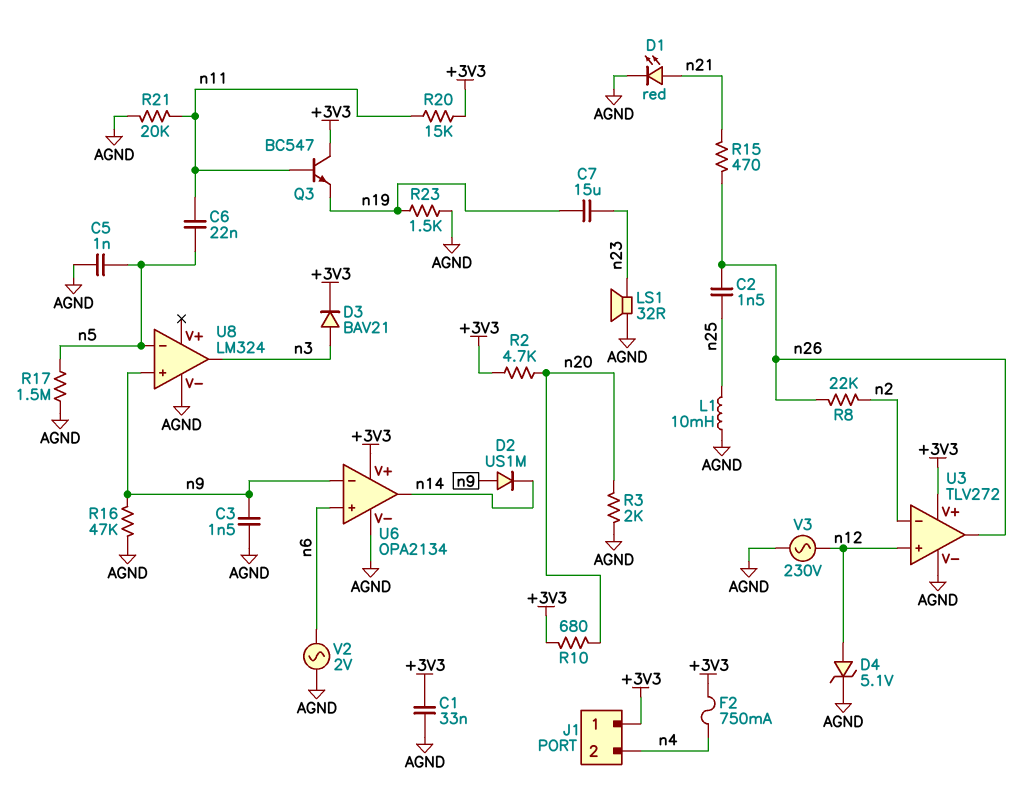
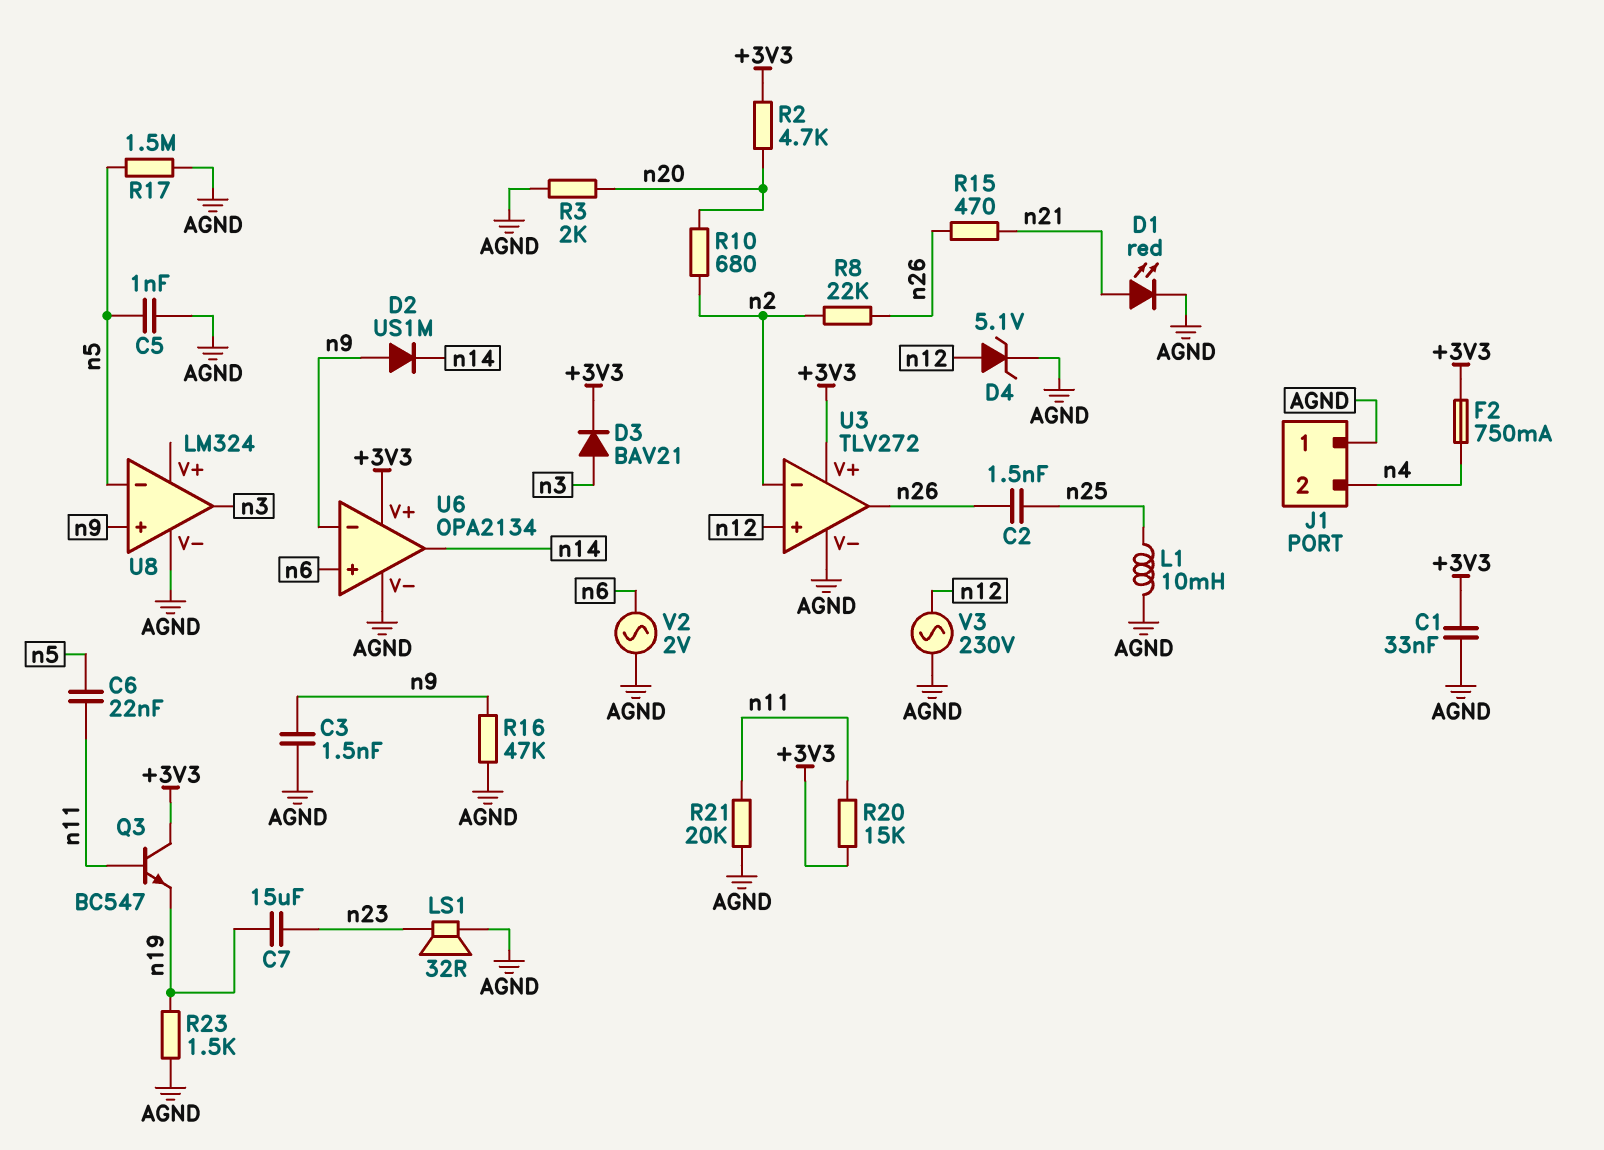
J1 pin 1: +3V3 -> AGND
R10: 680 (+3V3, n20) -> 680 (n2, n20)

